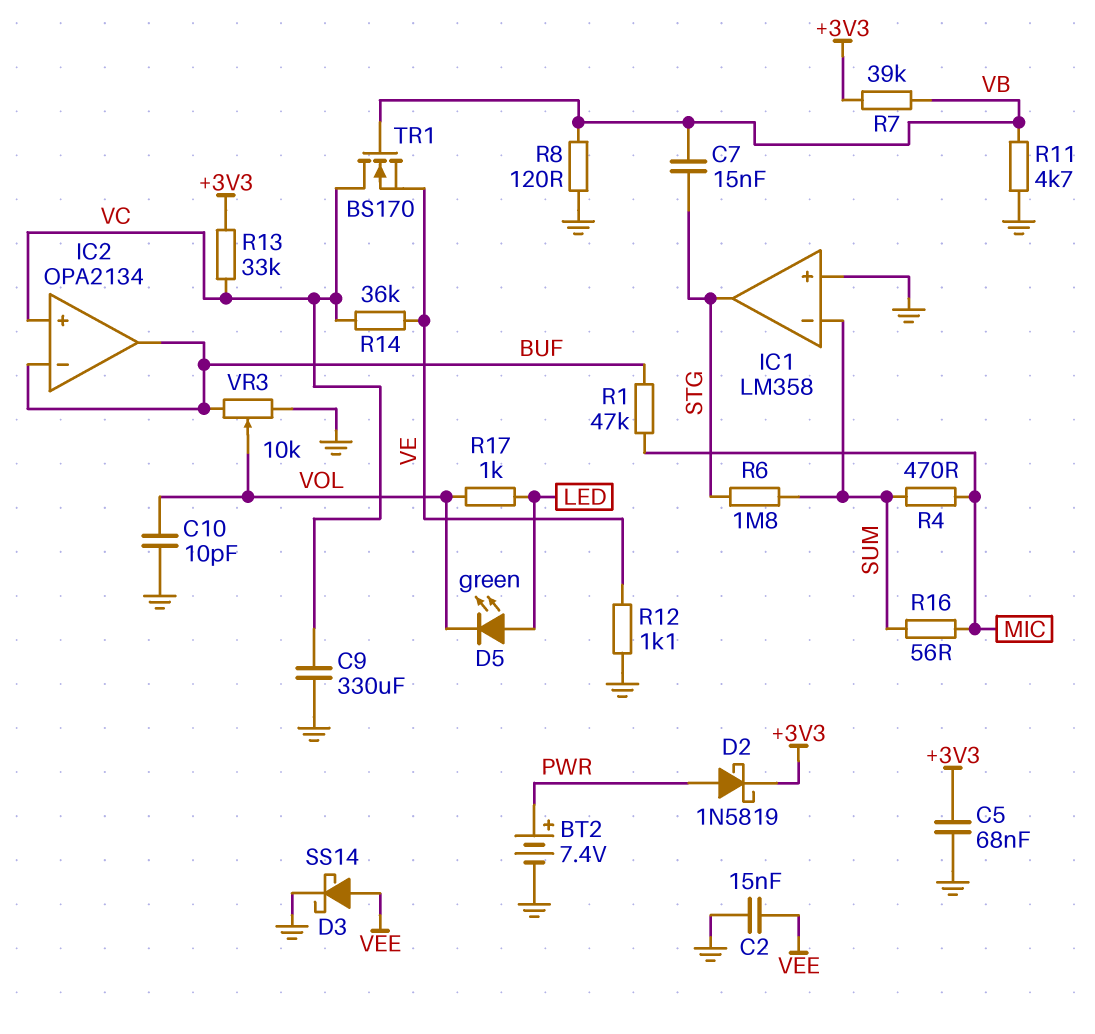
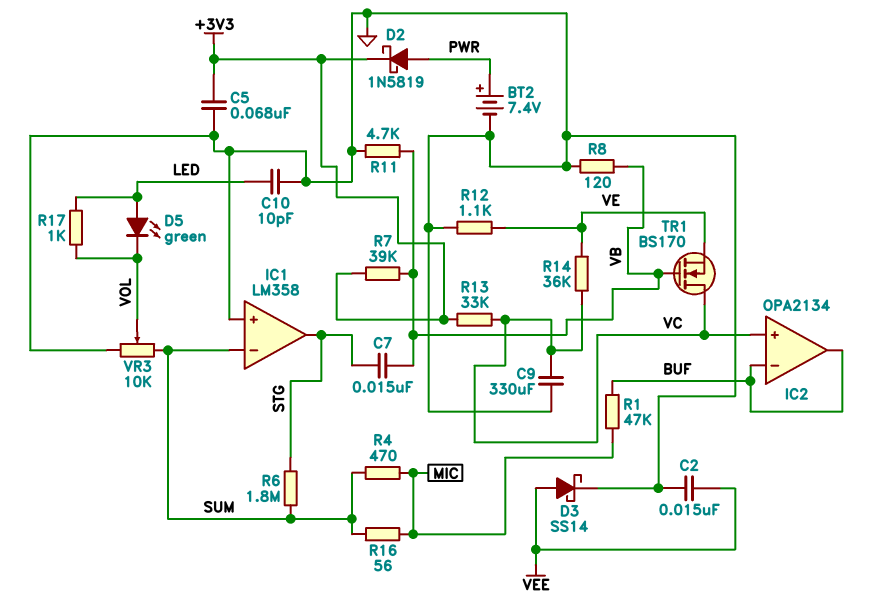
C10: 10pF (GND, VOL) -> 10pF (GND, LED)
VR3: 10k (BUF, GND, wiper VOL) -> 10k (GND, SUM, wiper VOL)

